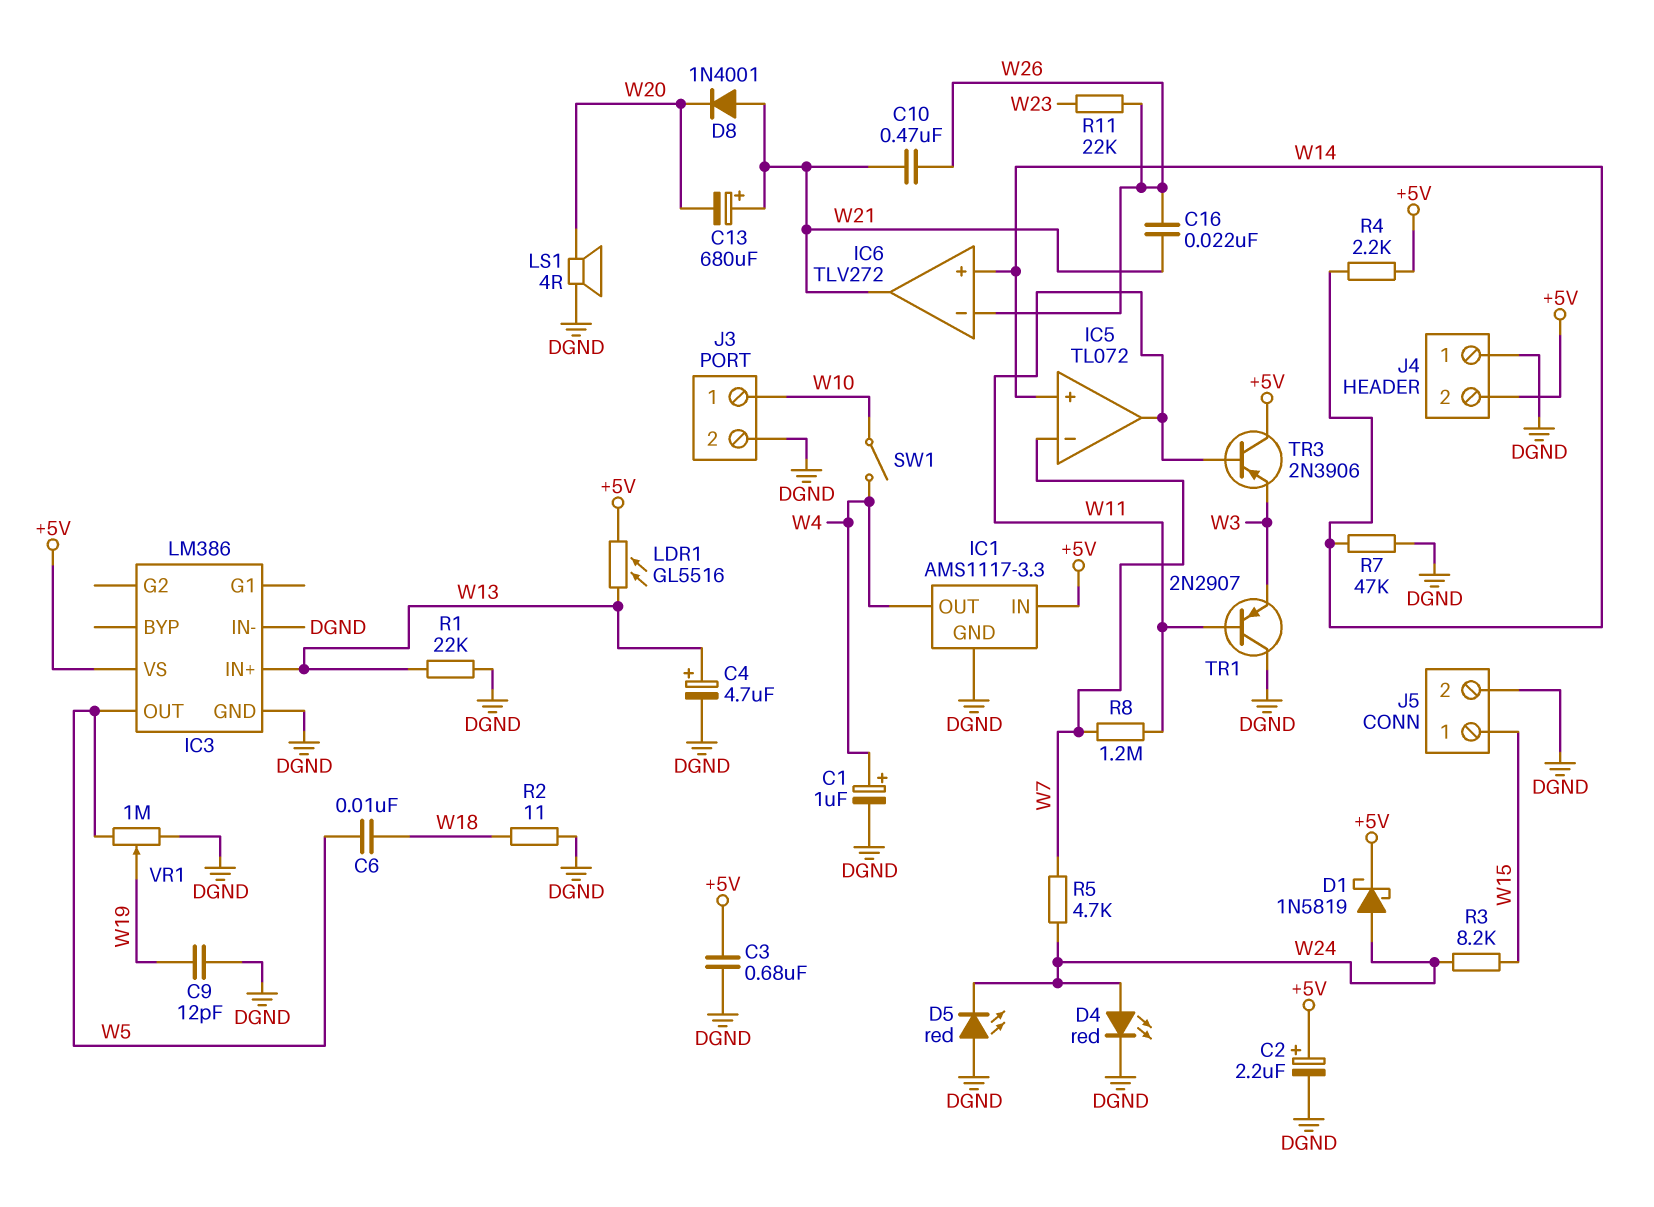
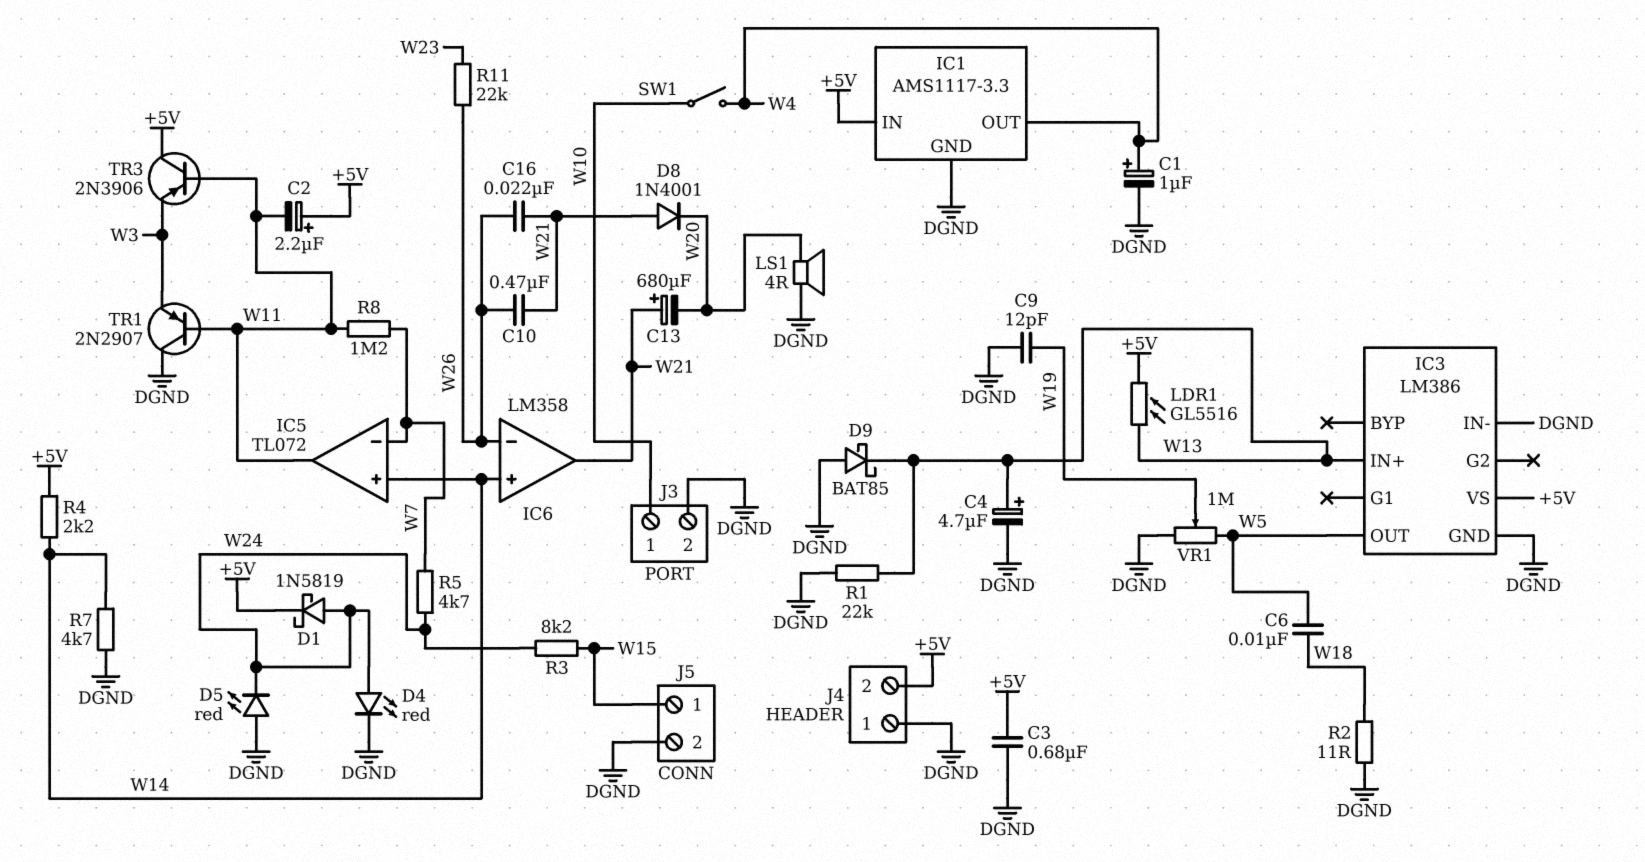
C2: 2.2uF (plus +5V, minus DGND) -> 2.2uF (plus +5V, minus W11)
D9: none -> schottky BAT85 (A DGND, K W13)
IC6: TLV272 -> LM358
R7: 47k (DGND, W14) -> 4.7k (DGND, W14)

